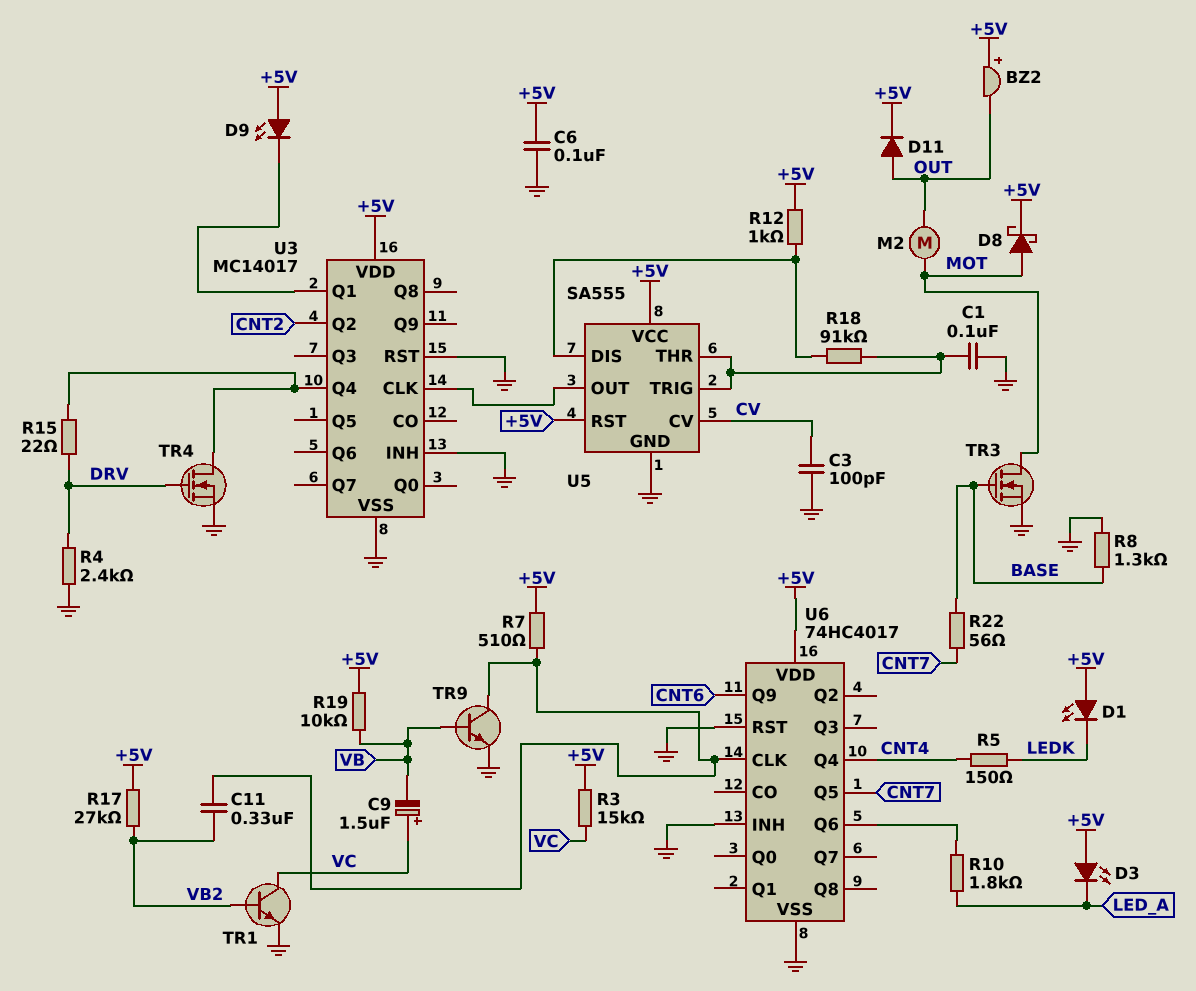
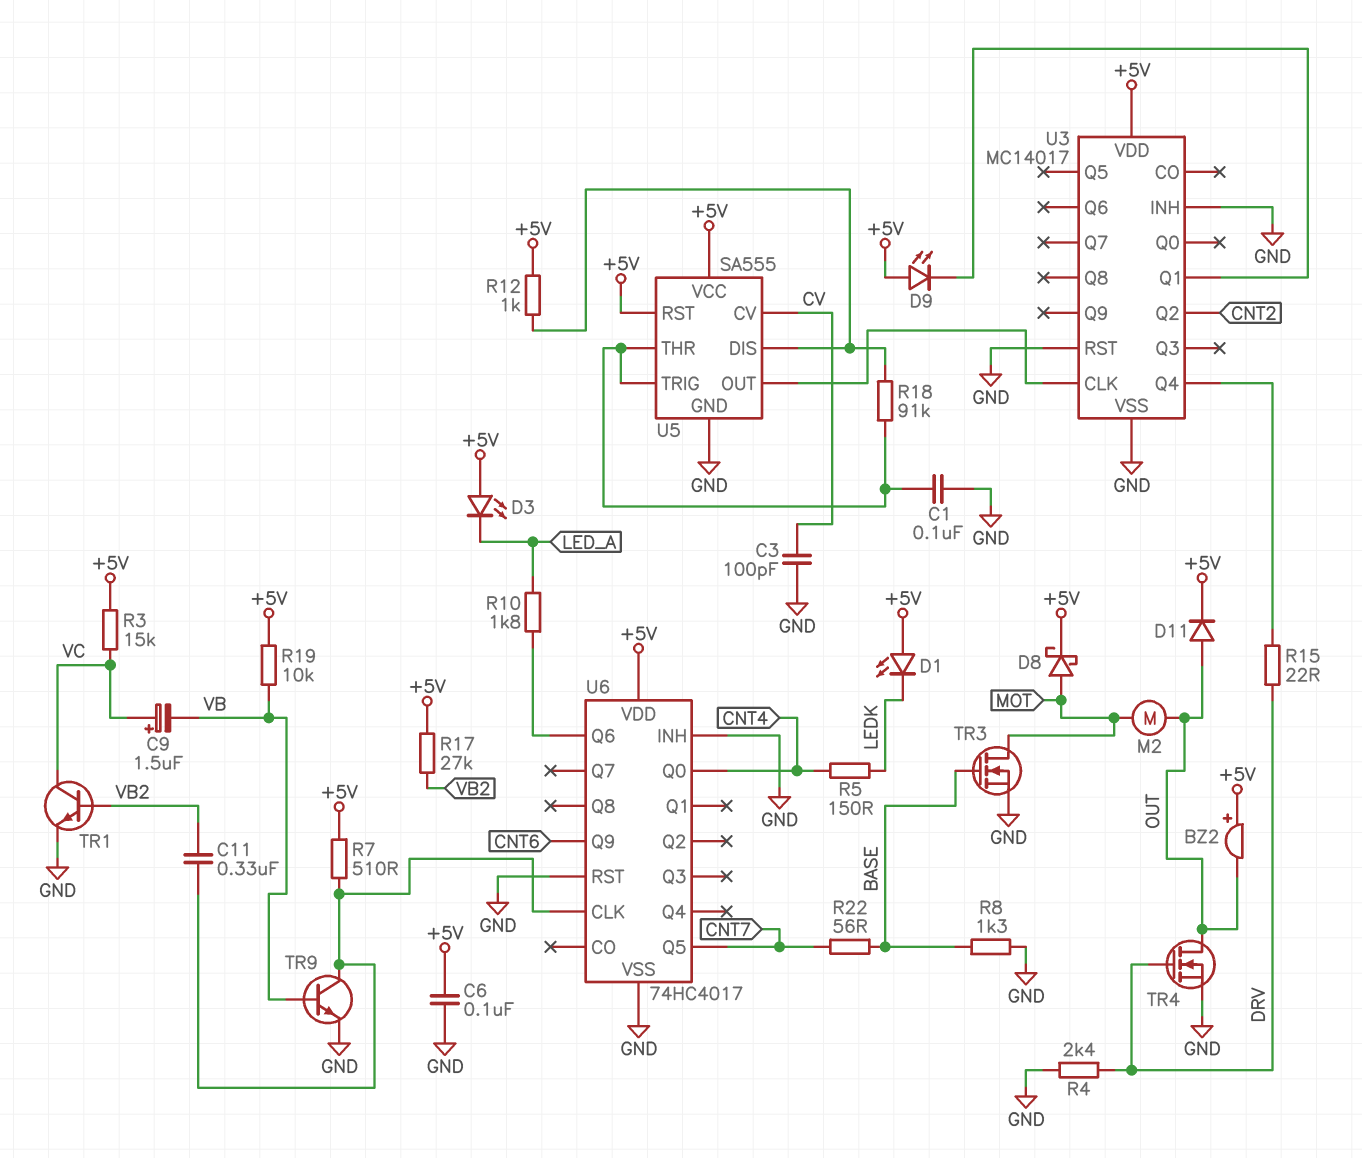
TR4: NMOS (G DRV, D U3/Q4, S GND) -> NMOS (G DRV, D OUT, S GND)
U6 pin Q0: none -> CNT4
U6 pin Q4: CNT4 -> none

